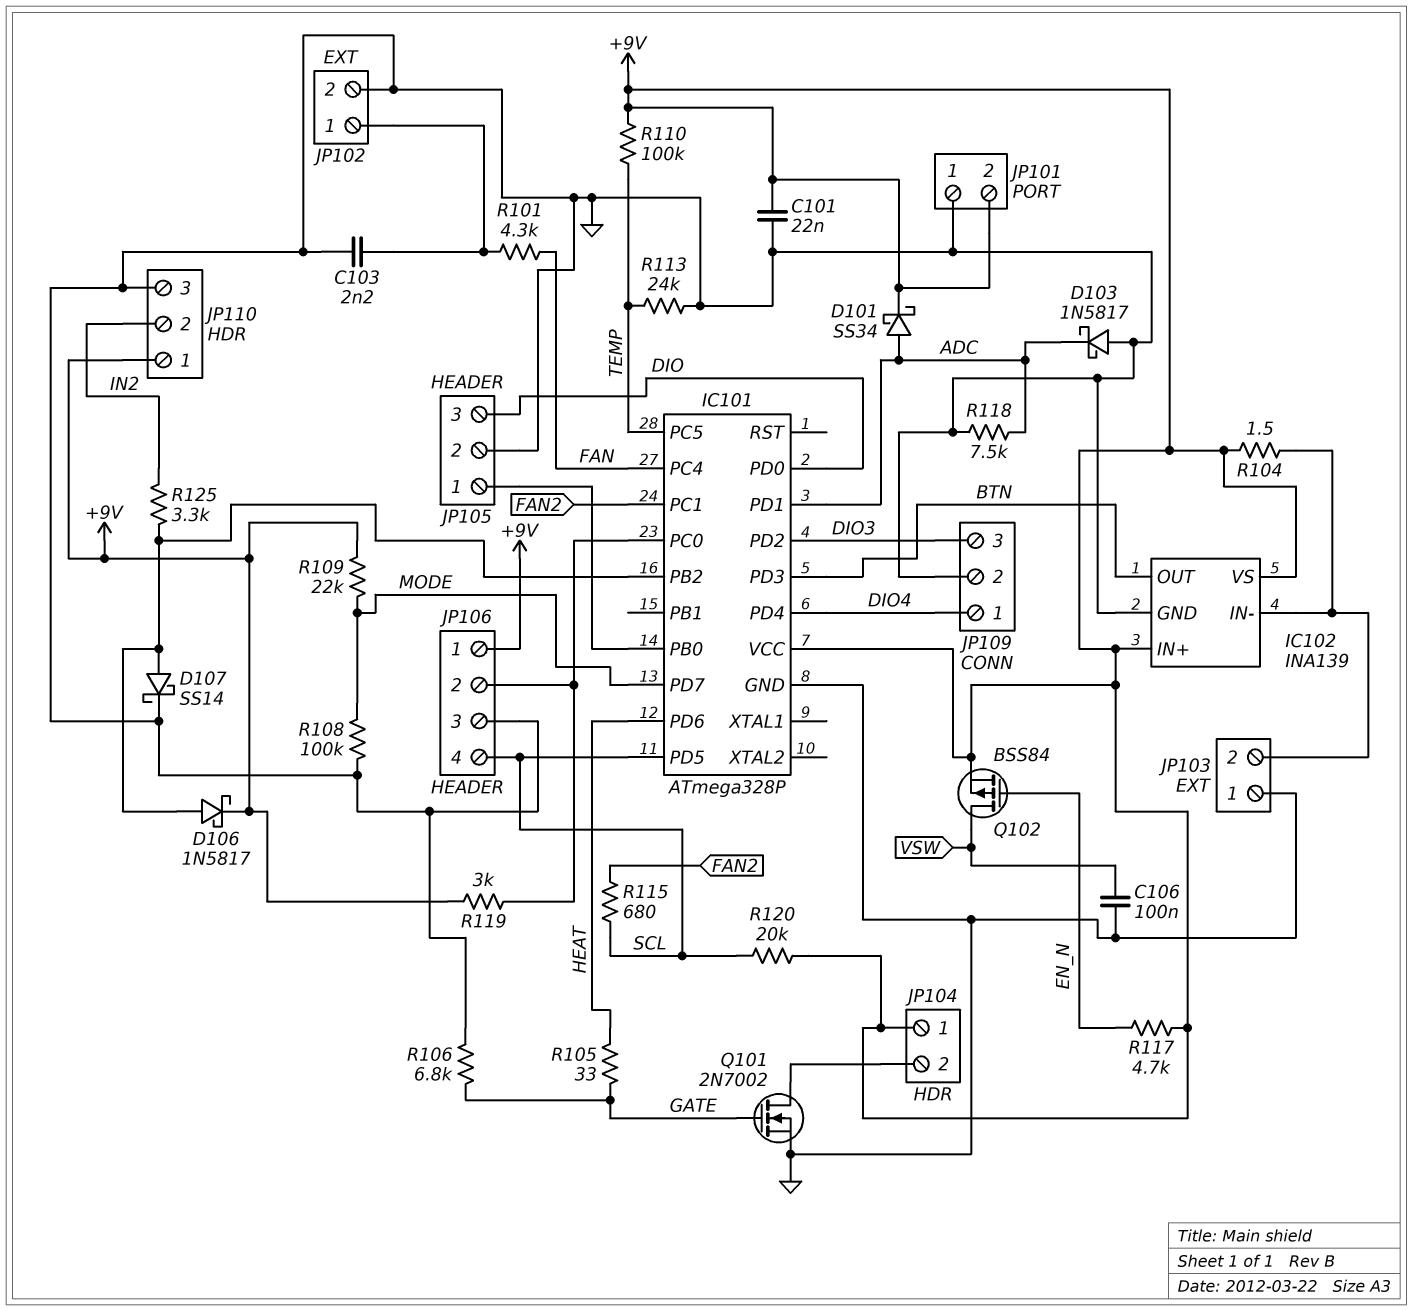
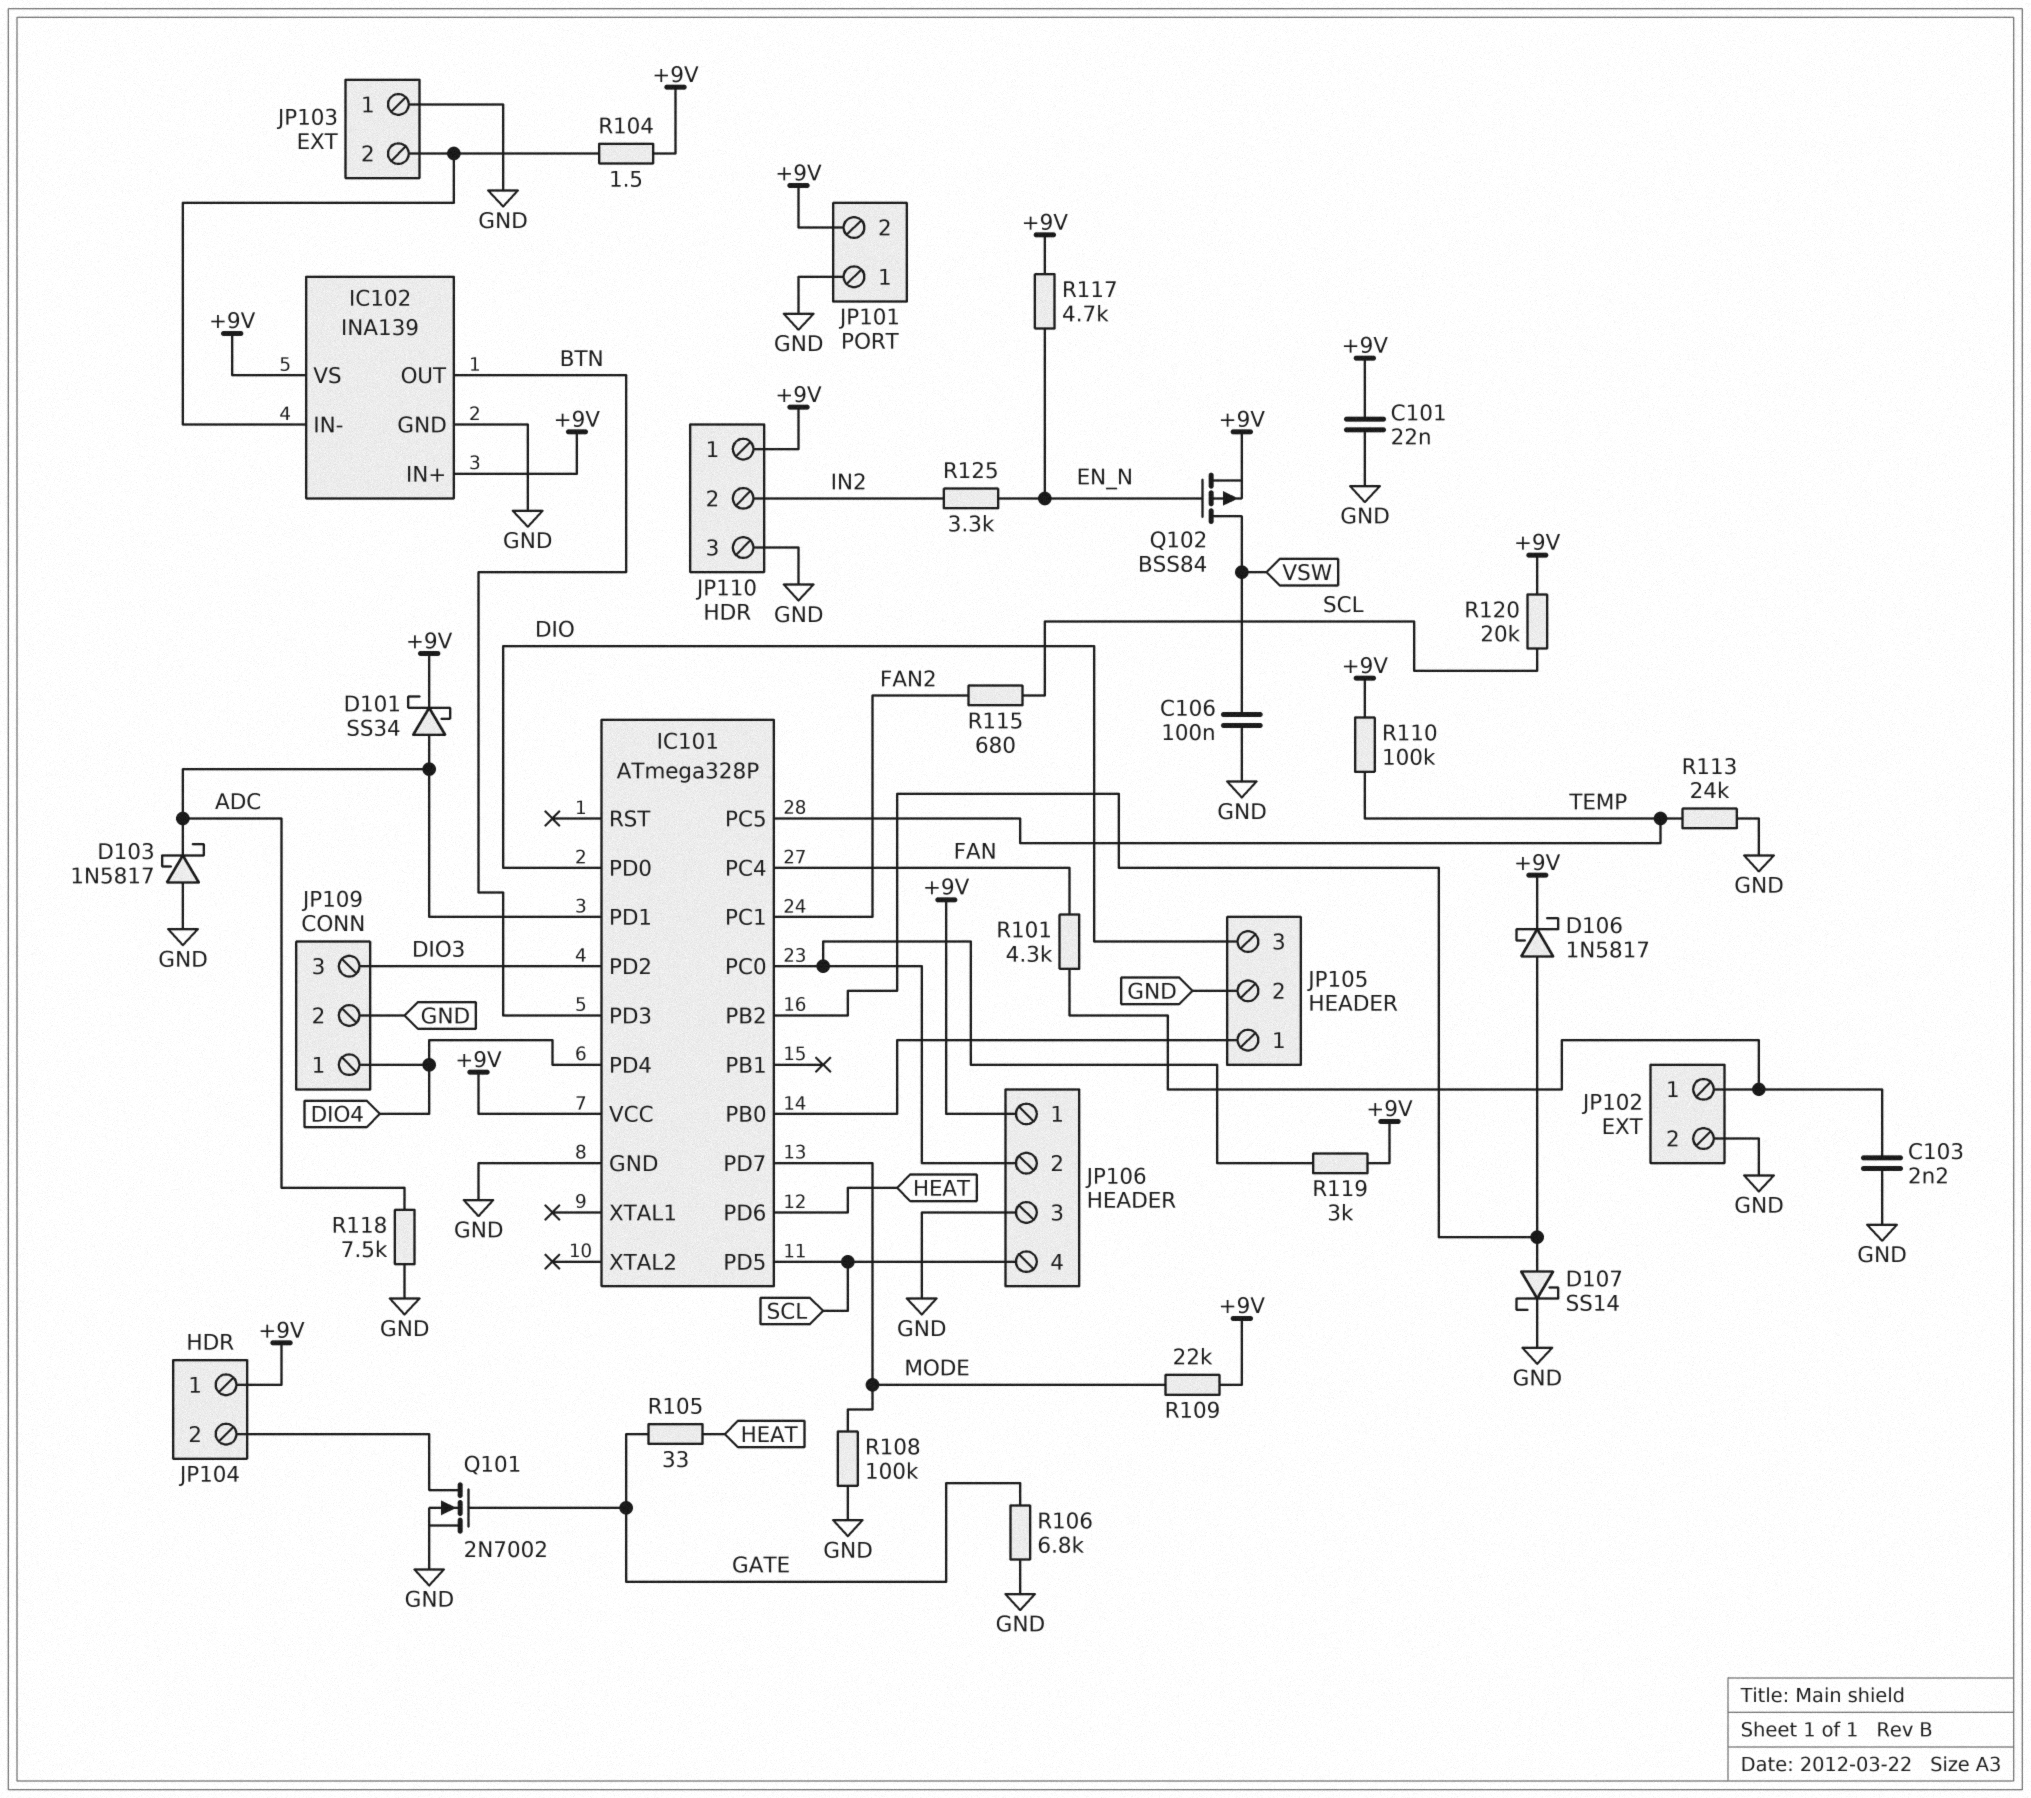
R125: 3.3k (IC101/PB2, IN2) -> 3.3k (EN_N, IN2)

